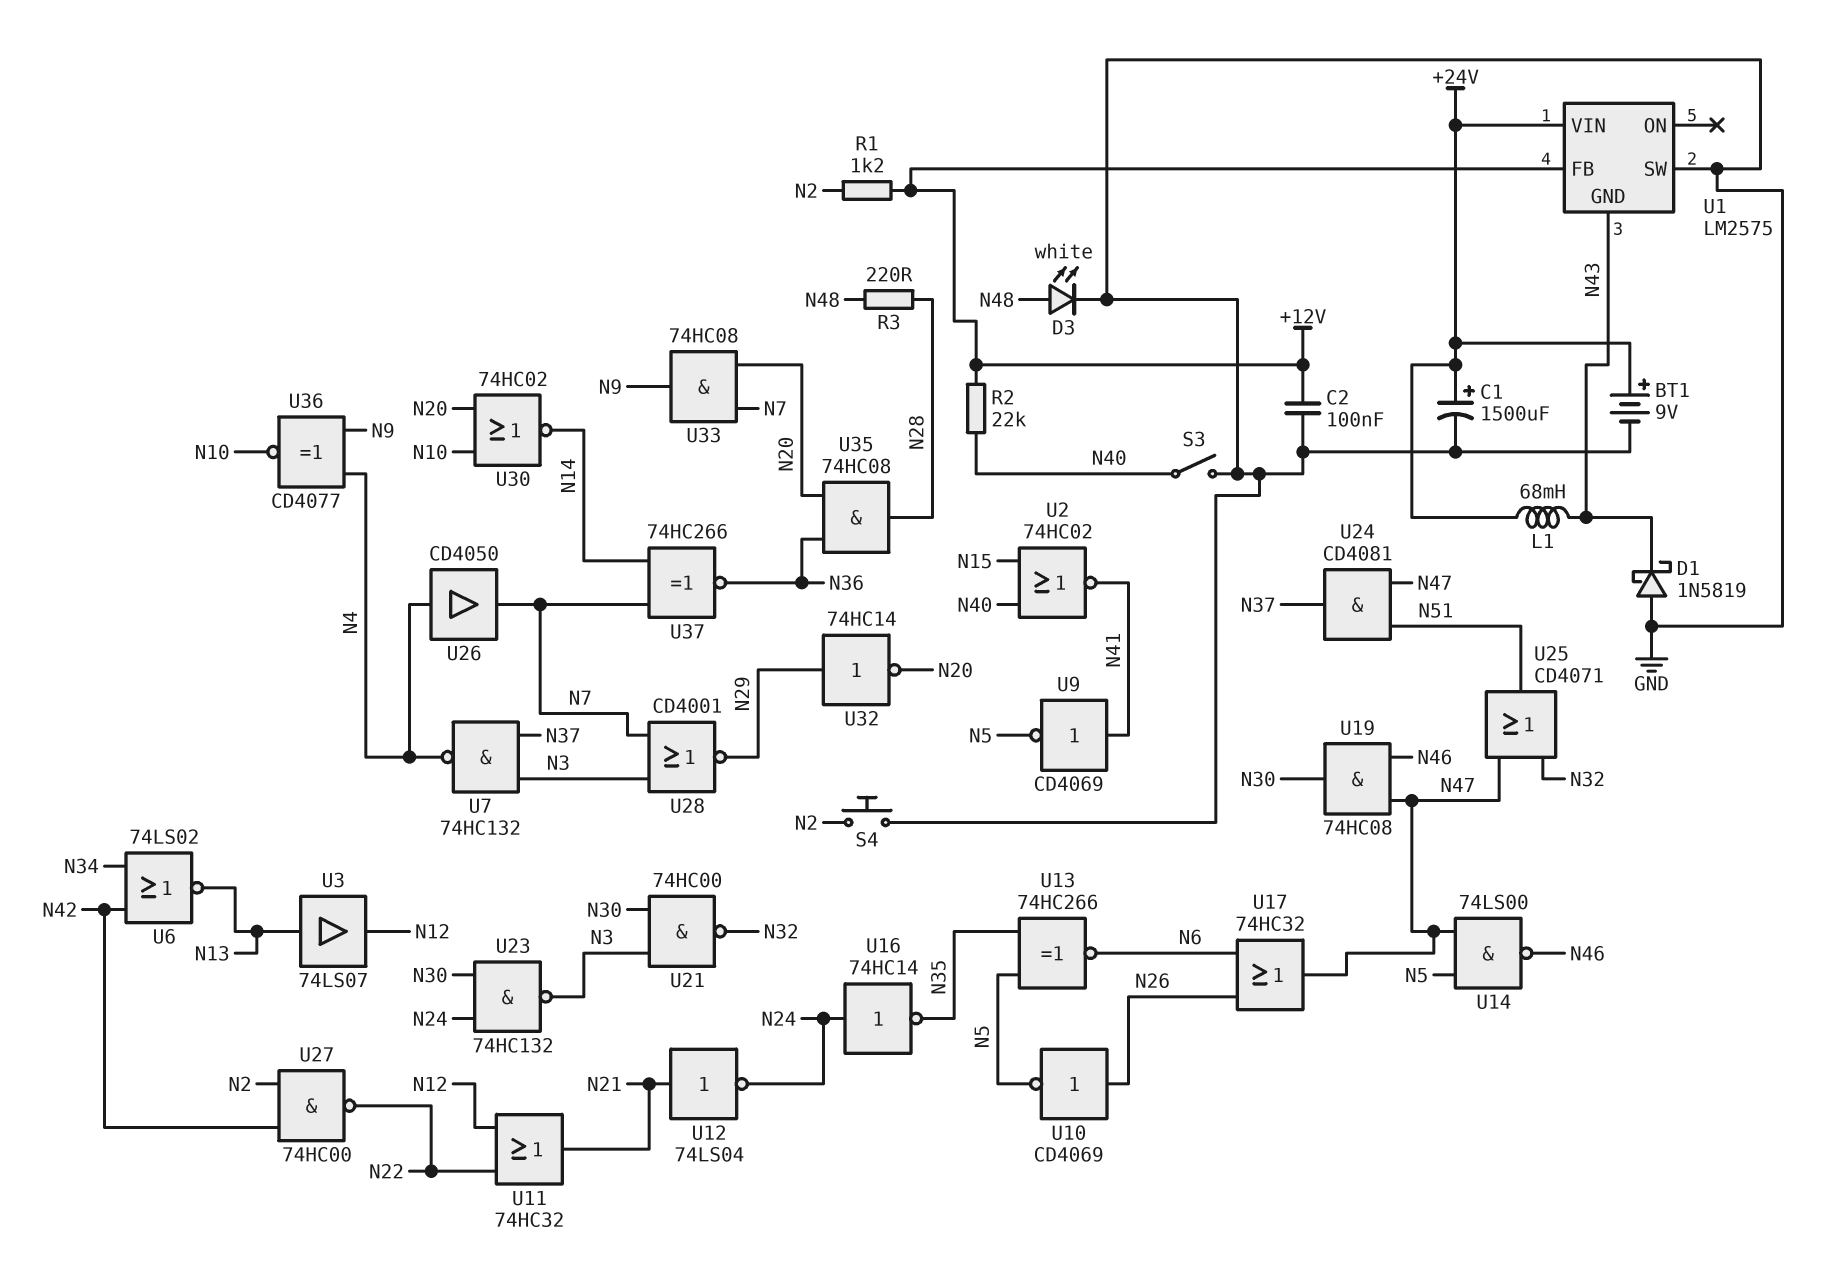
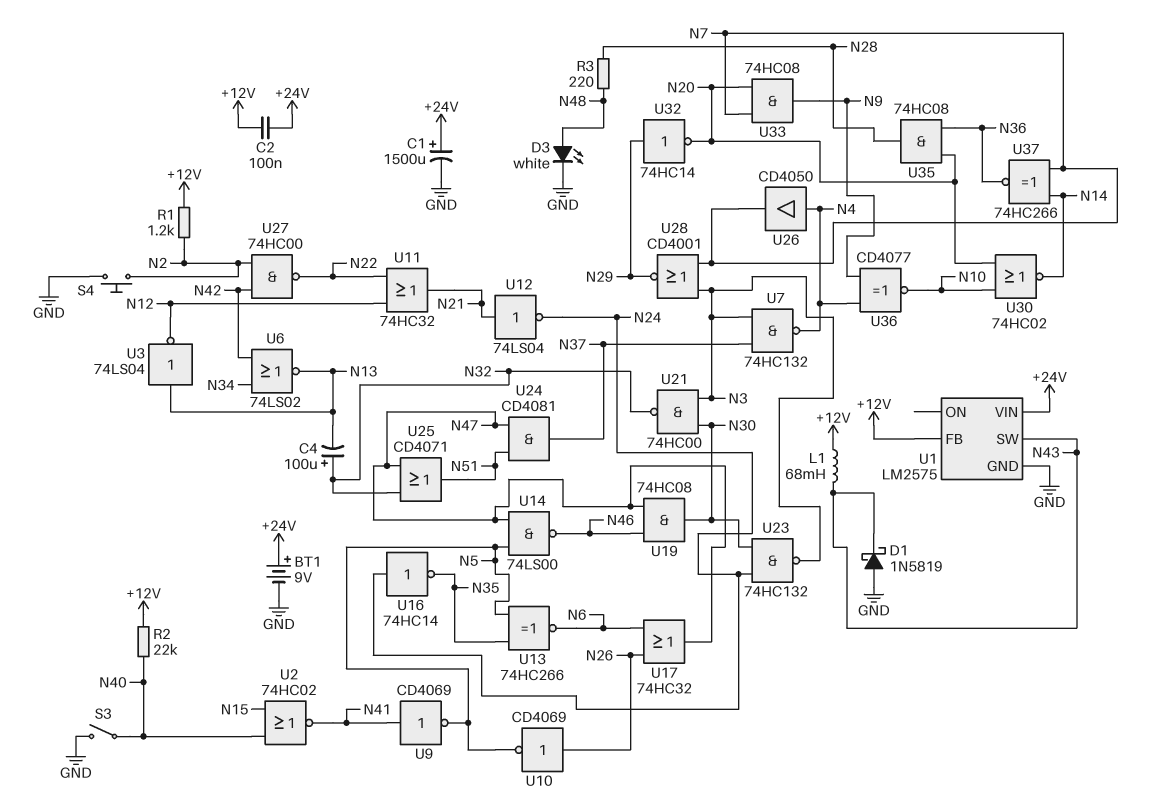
C2: 100nF (+12V, GND) -> 100nF (+12V, +24V)
C4: none -> 100uF (plus N32, minus N13)
L1: 68mH (+24V, N43) -> 68mH (+12V, N43)
U1 pin GND: N43 -> GND
U1 pin SW: GND -> N43
U3: buffer 74LS07 (in N13, out N12) -> NOT 74LS04 (in N13, out N12)

